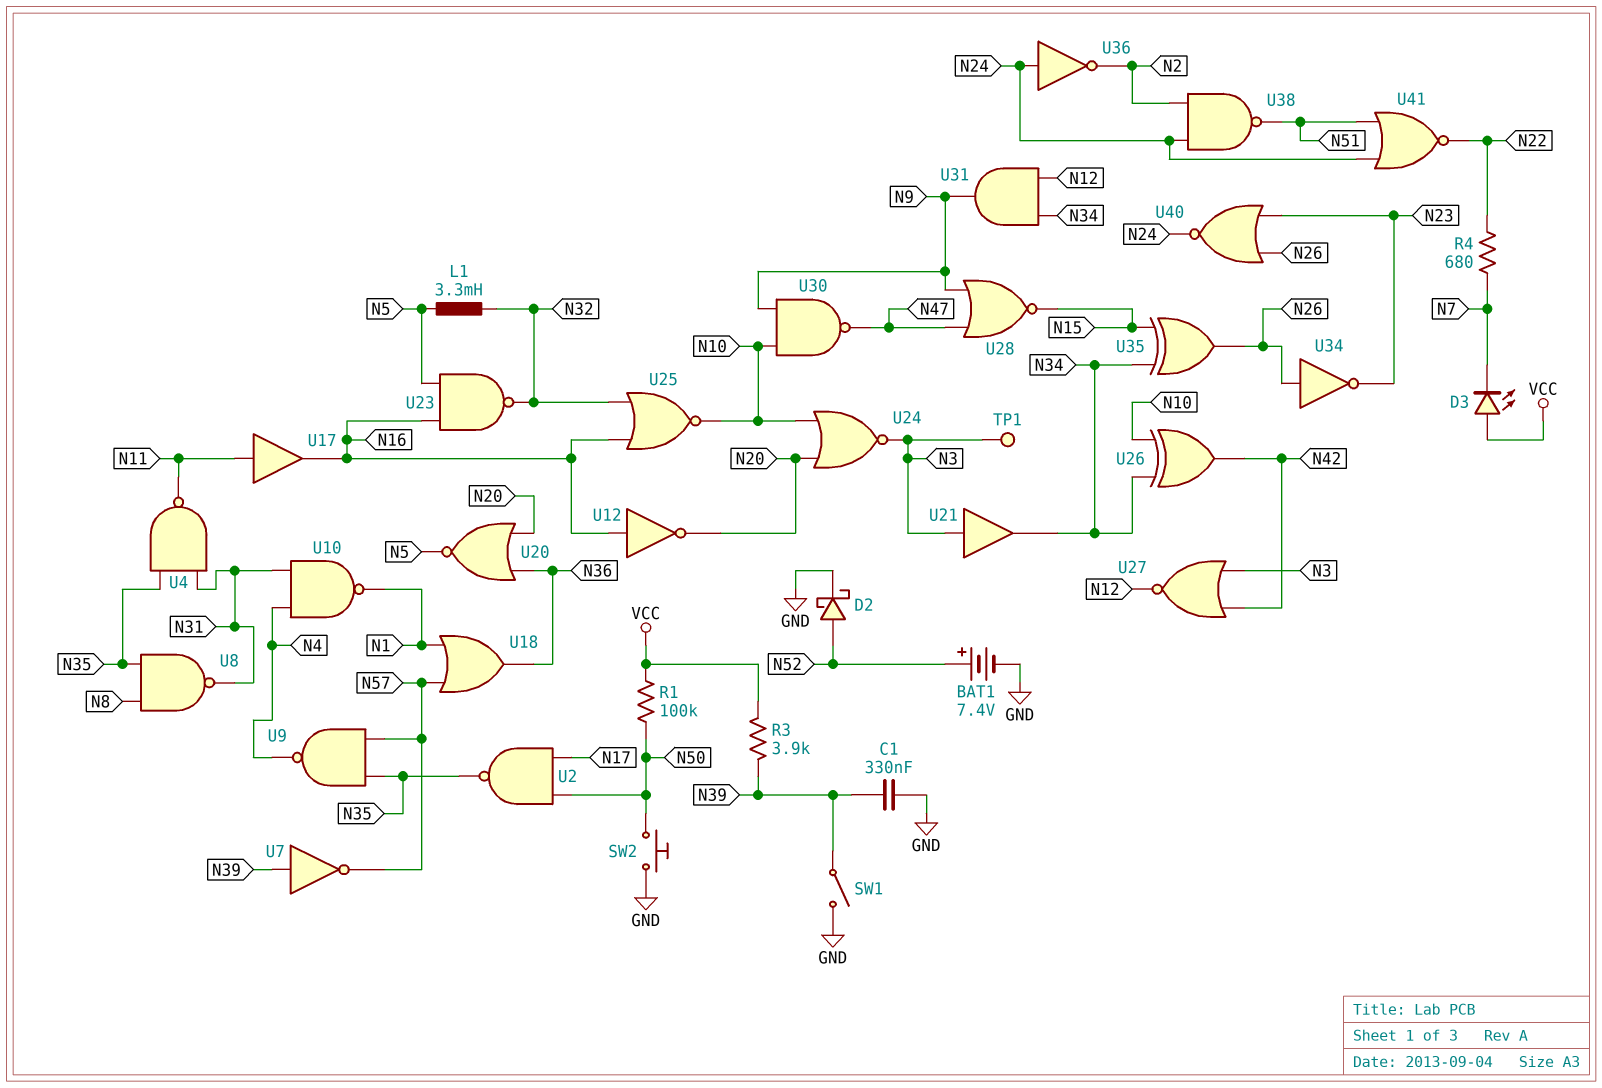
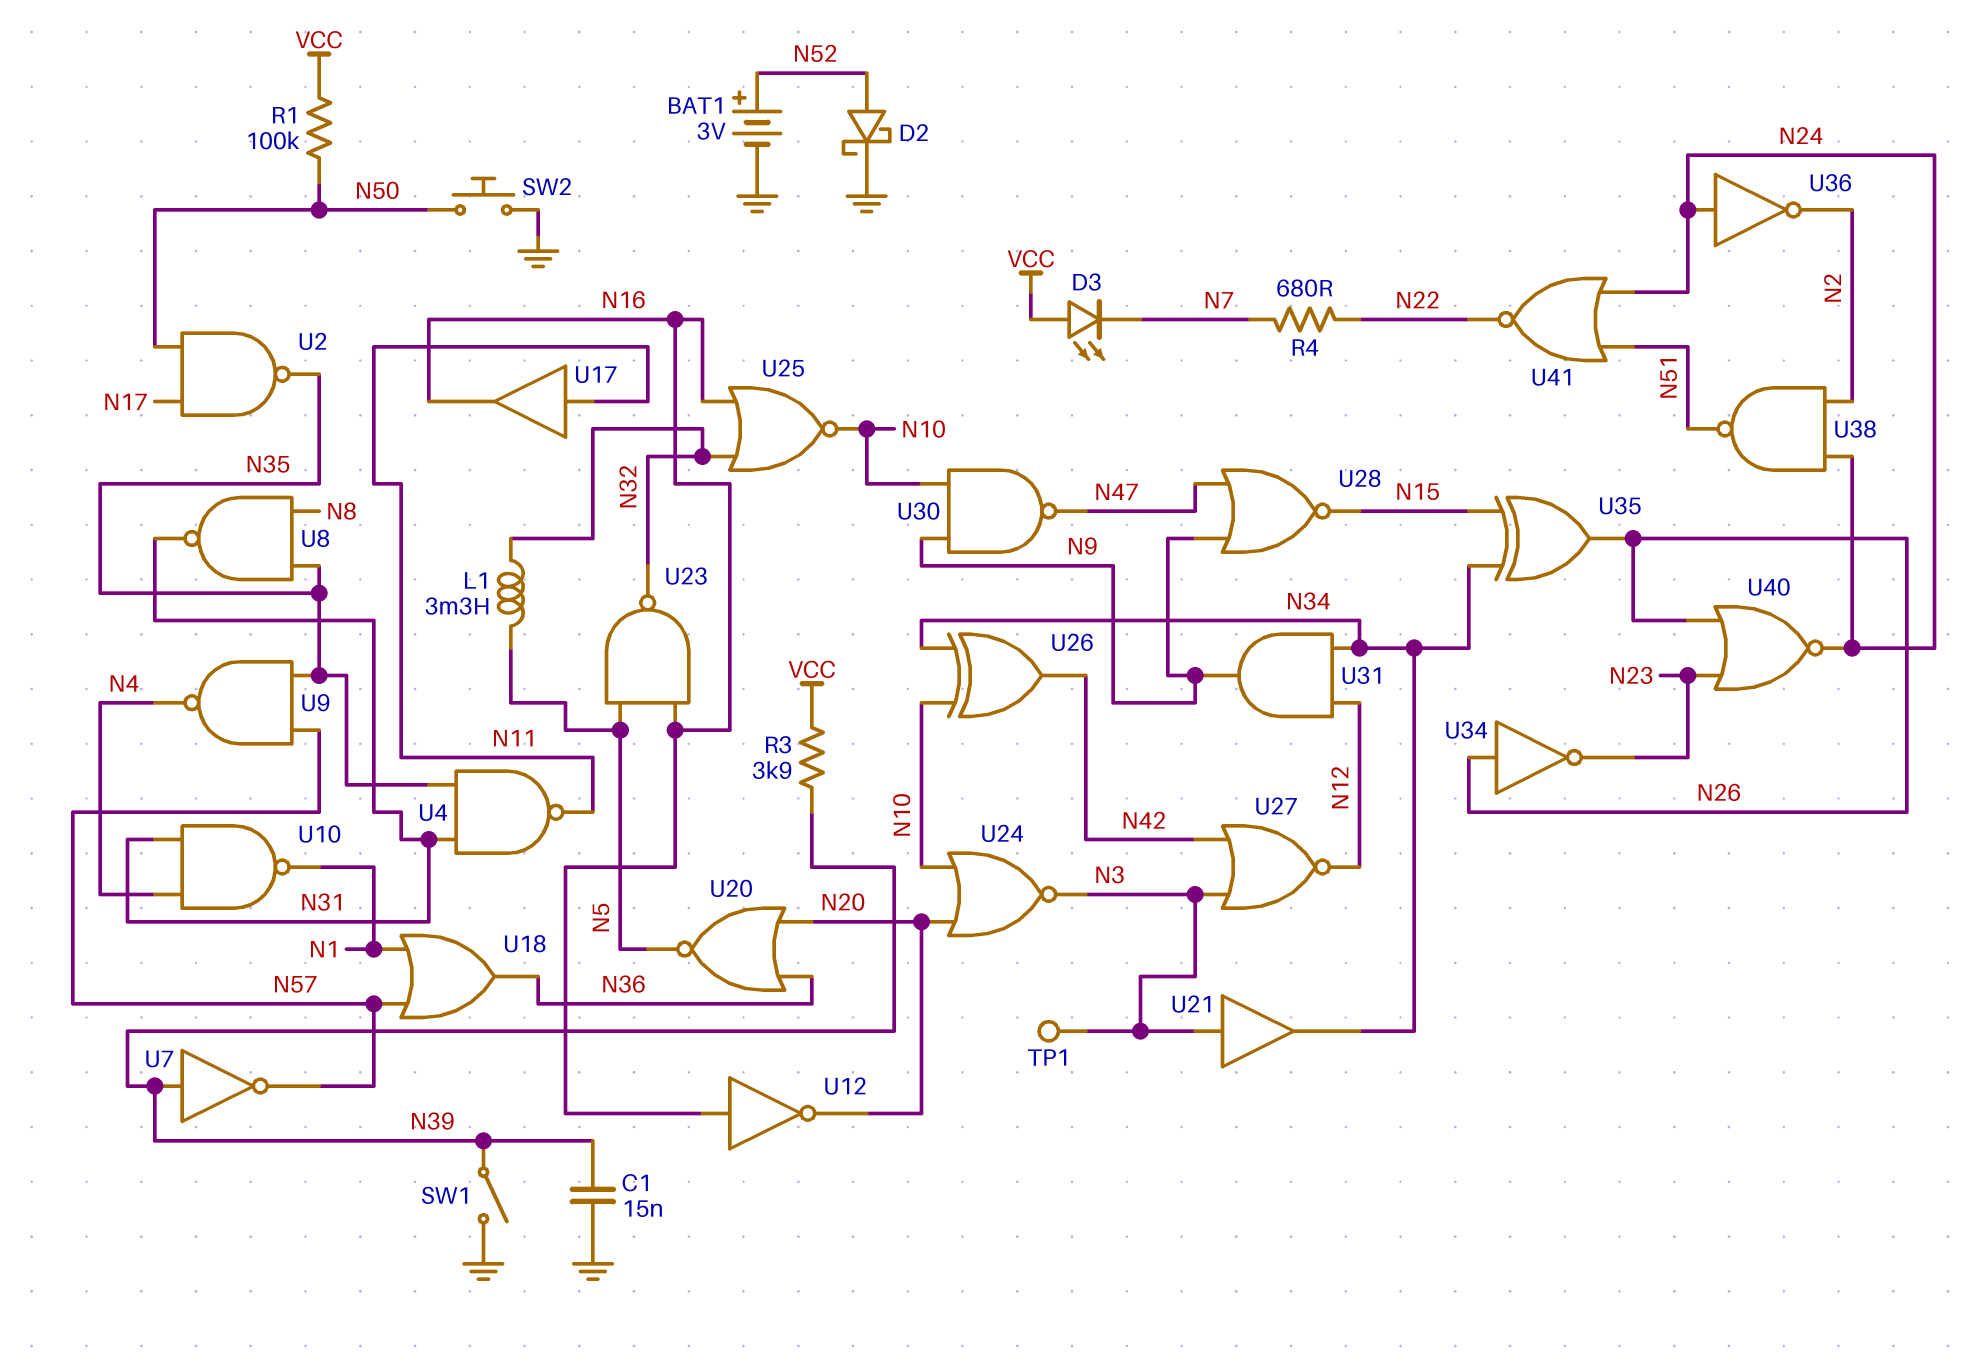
BAT1: 7.4V (plus N52, minus GND) -> 3V (plus N52, minus GND)
C1: 330nF (GND, N39) -> 15nF (GND, N39)

